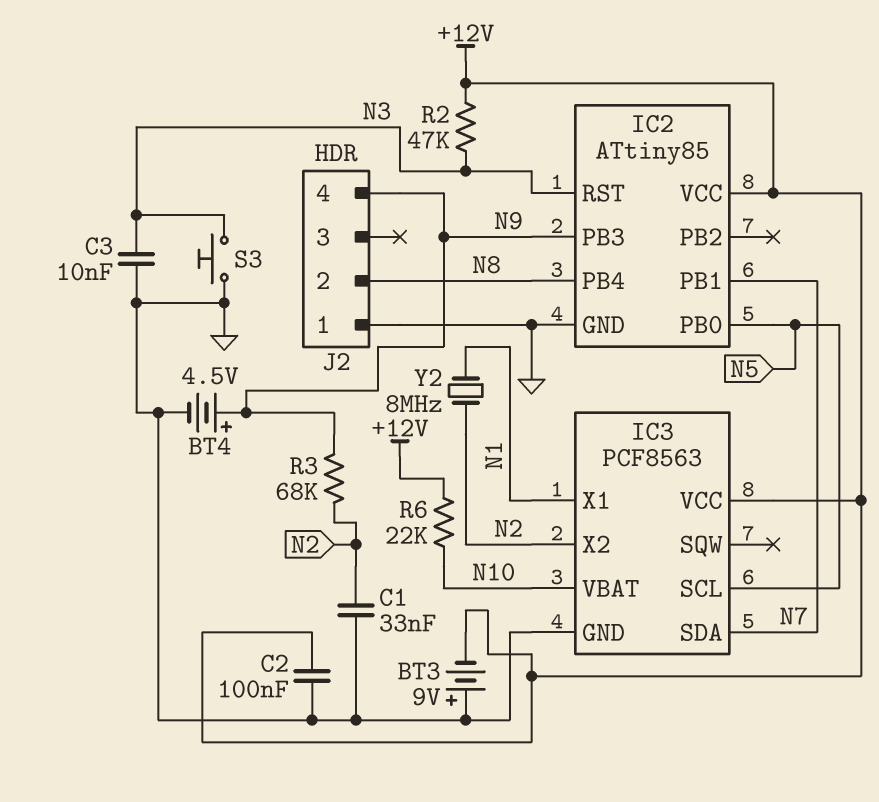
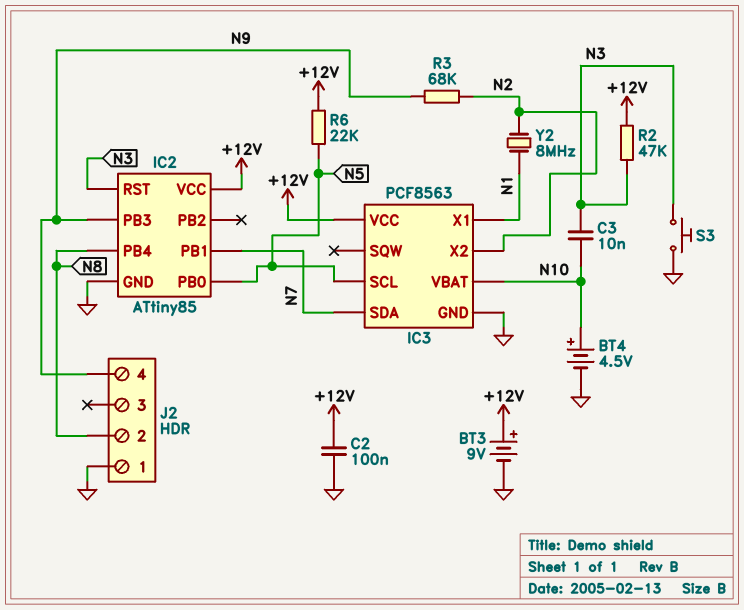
BT3: 9V (plus GND, minus +12V) -> 9V (plus +12V, minus GND)
BT4: 4.5V (plus N9, minus GND) -> 4.5V (plus N10, minus GND)
C1: 33nF (GND, N2) -> none
C3: 10nF (GND, N3) -> 10nF (N3, N10)
R6: 22k (+12V, N10) -> 22k (+12V, N5)

